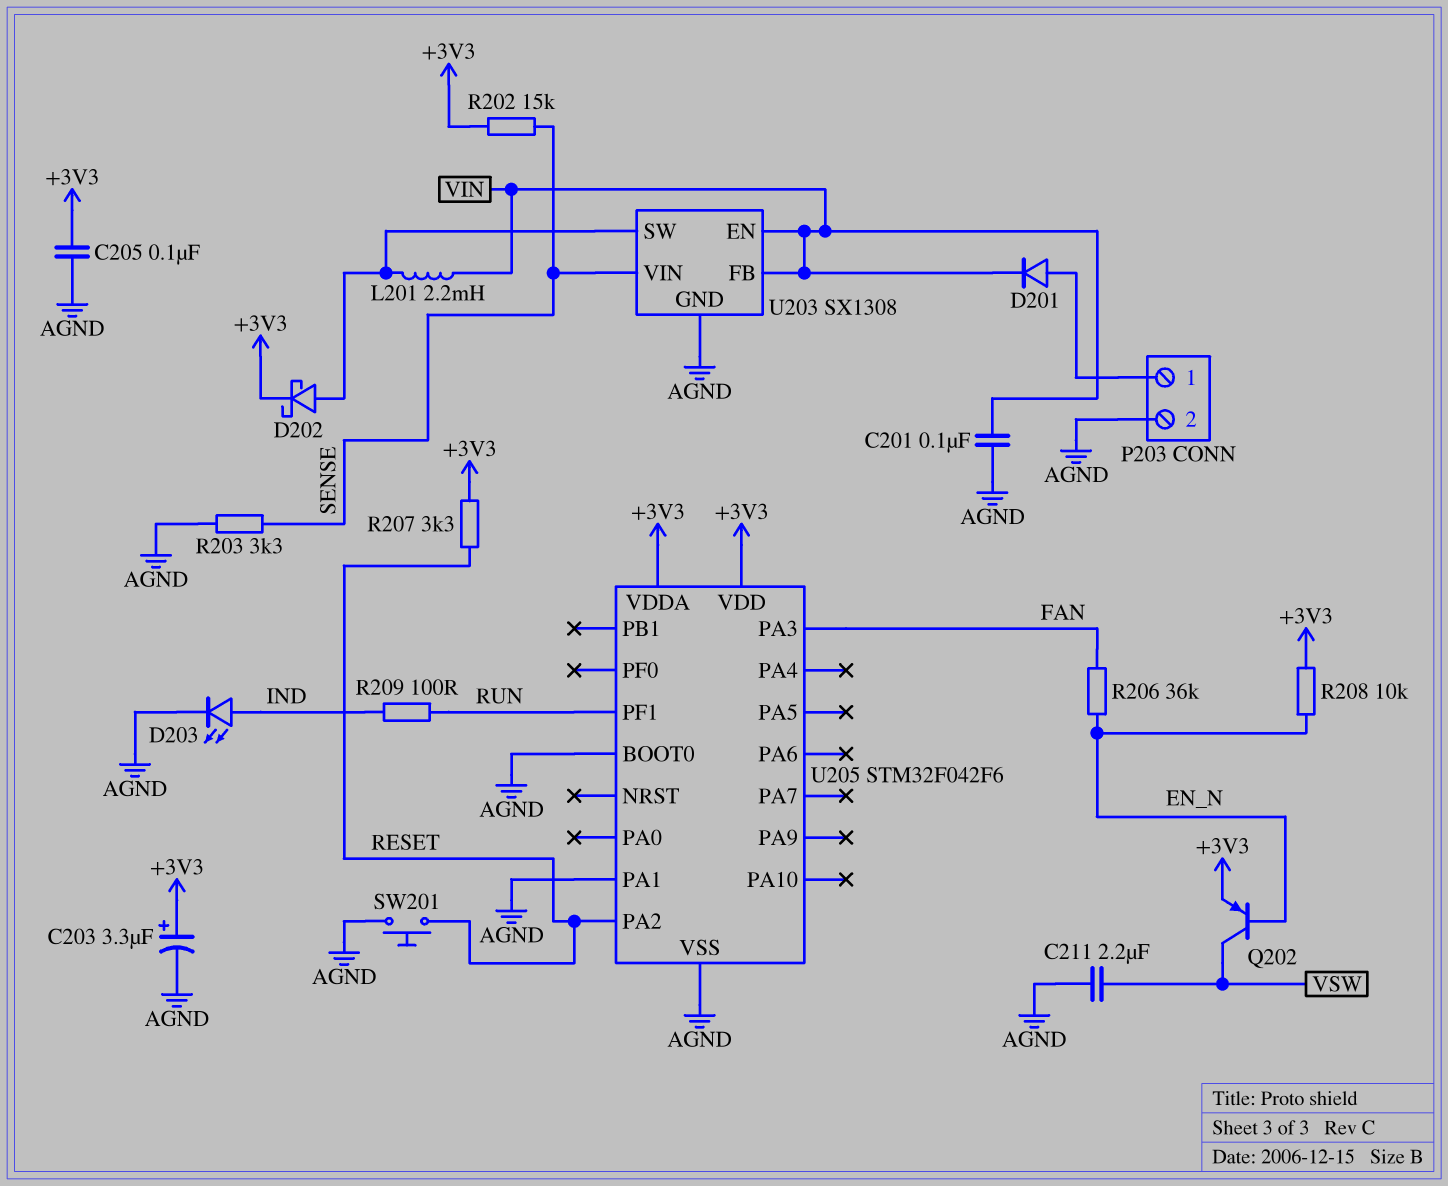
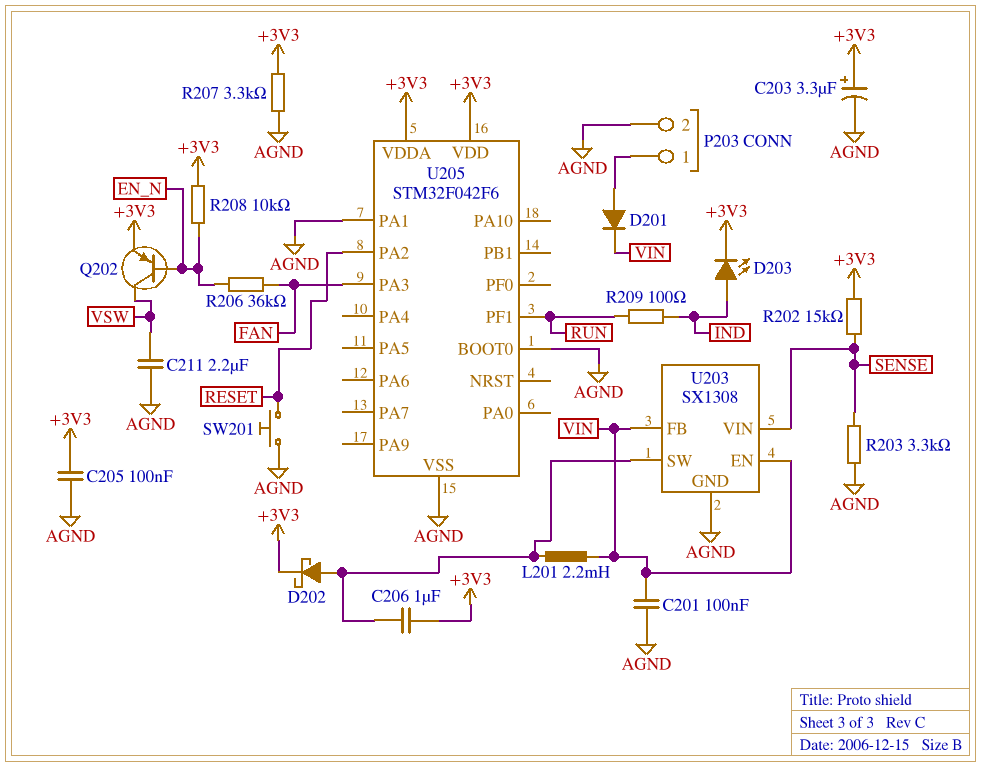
C206: none -> 1uF (+3V3, U203/SW)
D203: LED (A IND, K AGND) -> LED (A IND, K +3V3)
R207: 3.3k (+3V3, RESET) -> 3.3k (+3V3, AGND)

